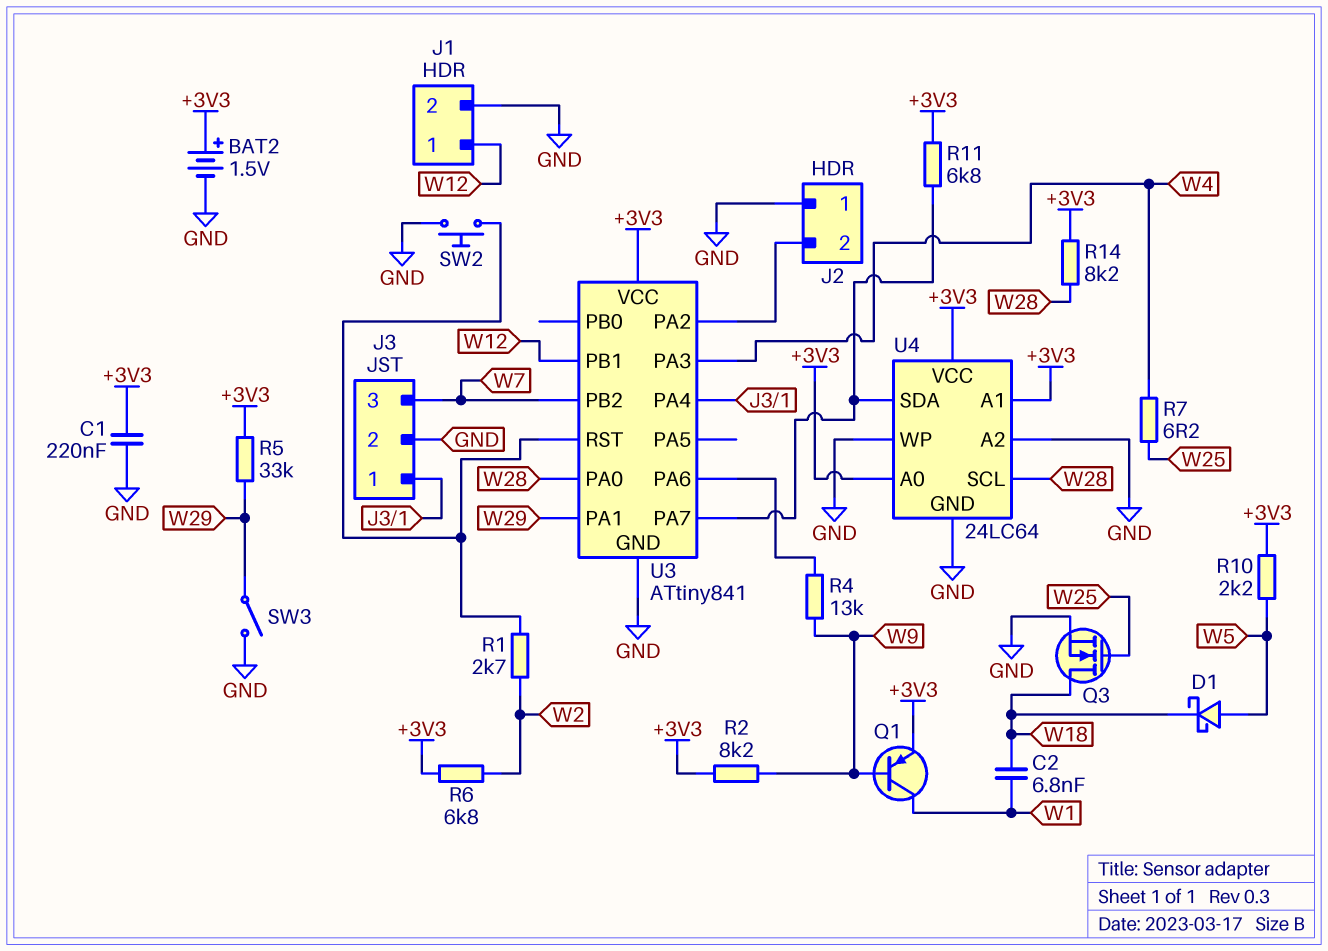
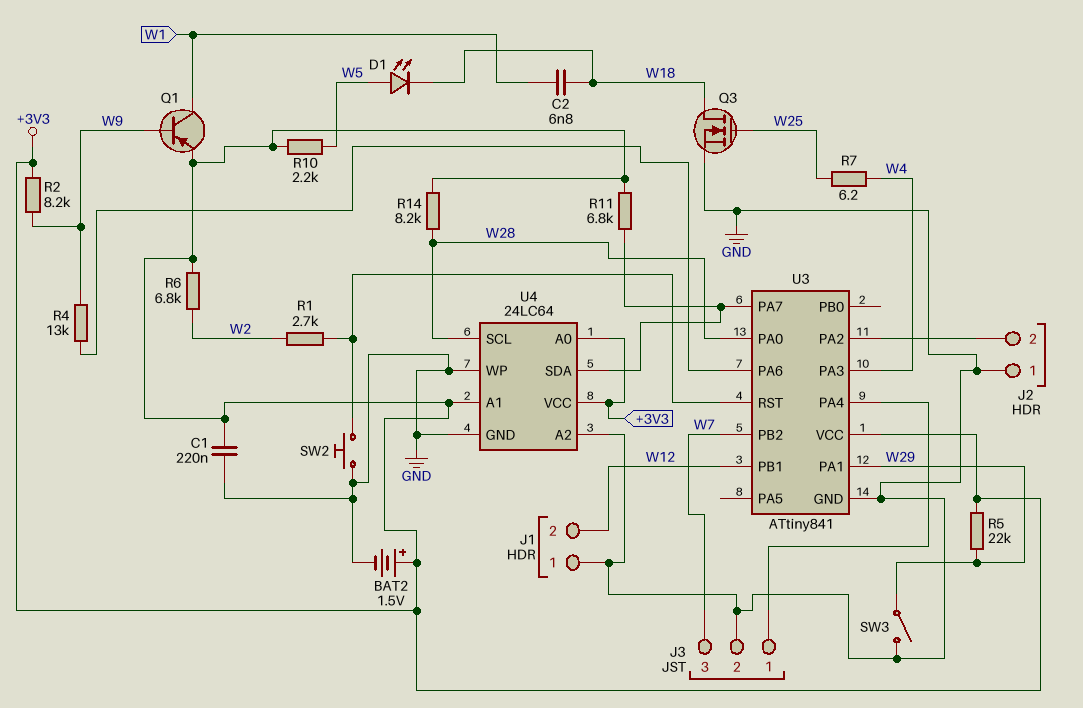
D1: schottky (A W5, K W18) -> LED (A W5, K W18)
J1 pin 1: W12 -> GND
J1 pin 2: GND -> W12
R5: 33k (+3V3, W29) -> 22k (+3V3, W29)

